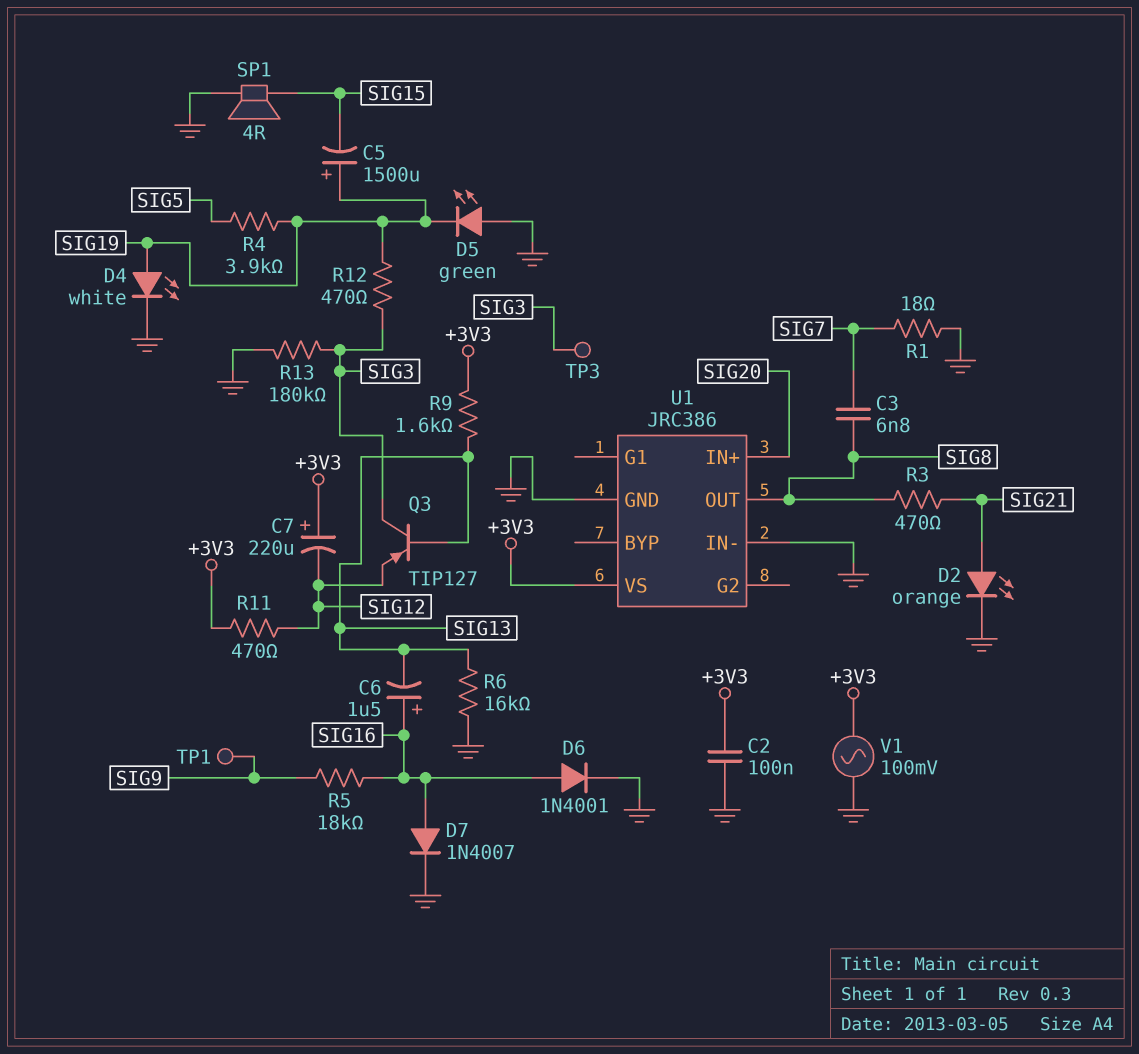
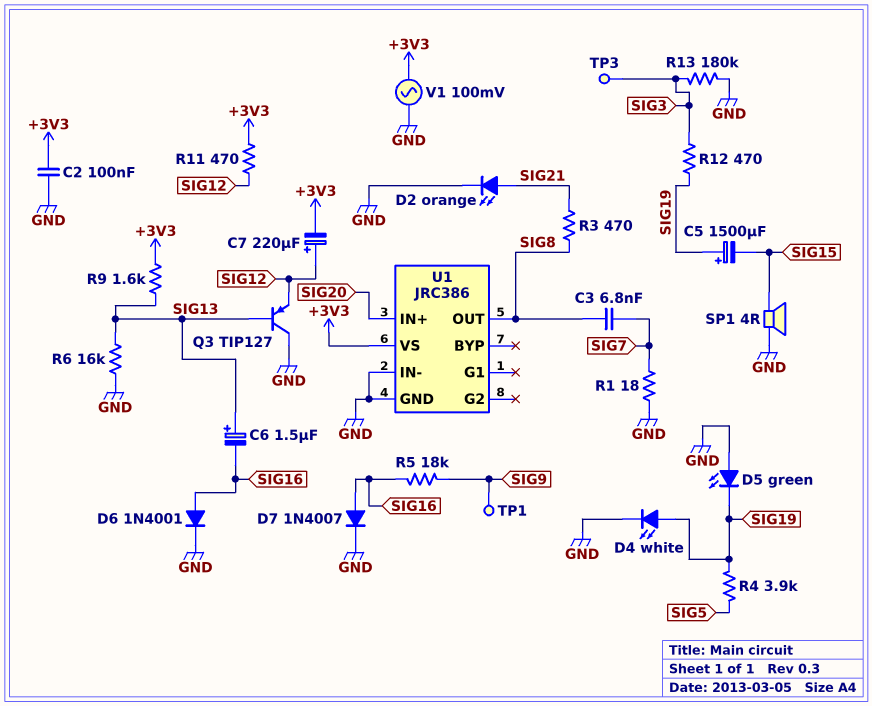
C6: 1.5uF (plus SIG16, minus SIG13) -> 1.5uF (plus SIG13, minus SIG16)
C7: 220uF (plus +3V3, minus SIG12) -> 220uF (plus SIG12, minus +3V3)
Q3: PNP TIP127 (B SIG13, C SIG3, E SIG12) -> PNP TIP127 (B SIG13, C GND, E SIG12)

